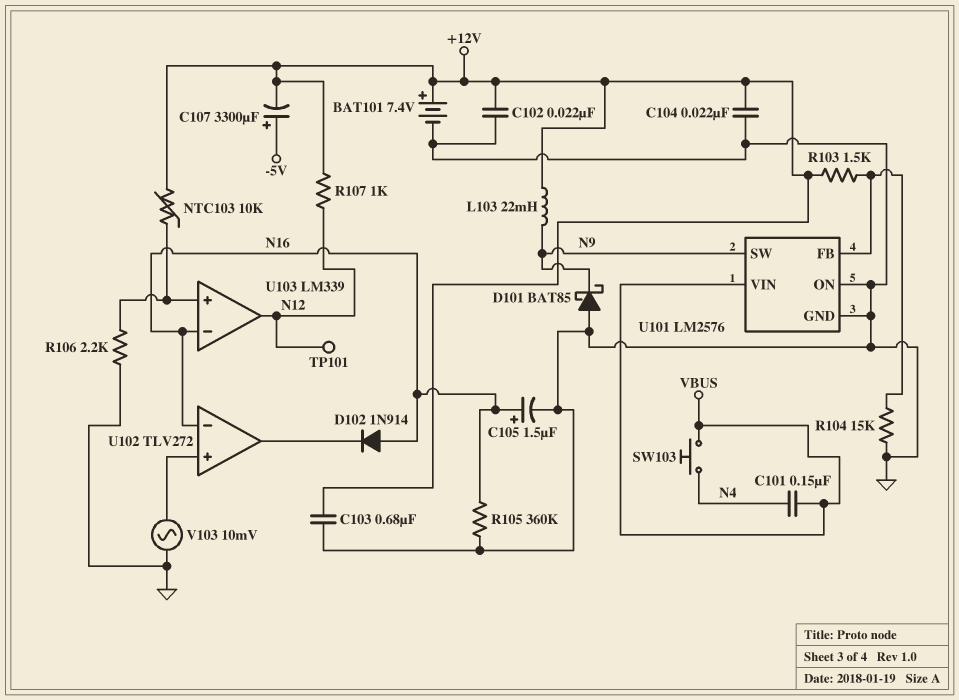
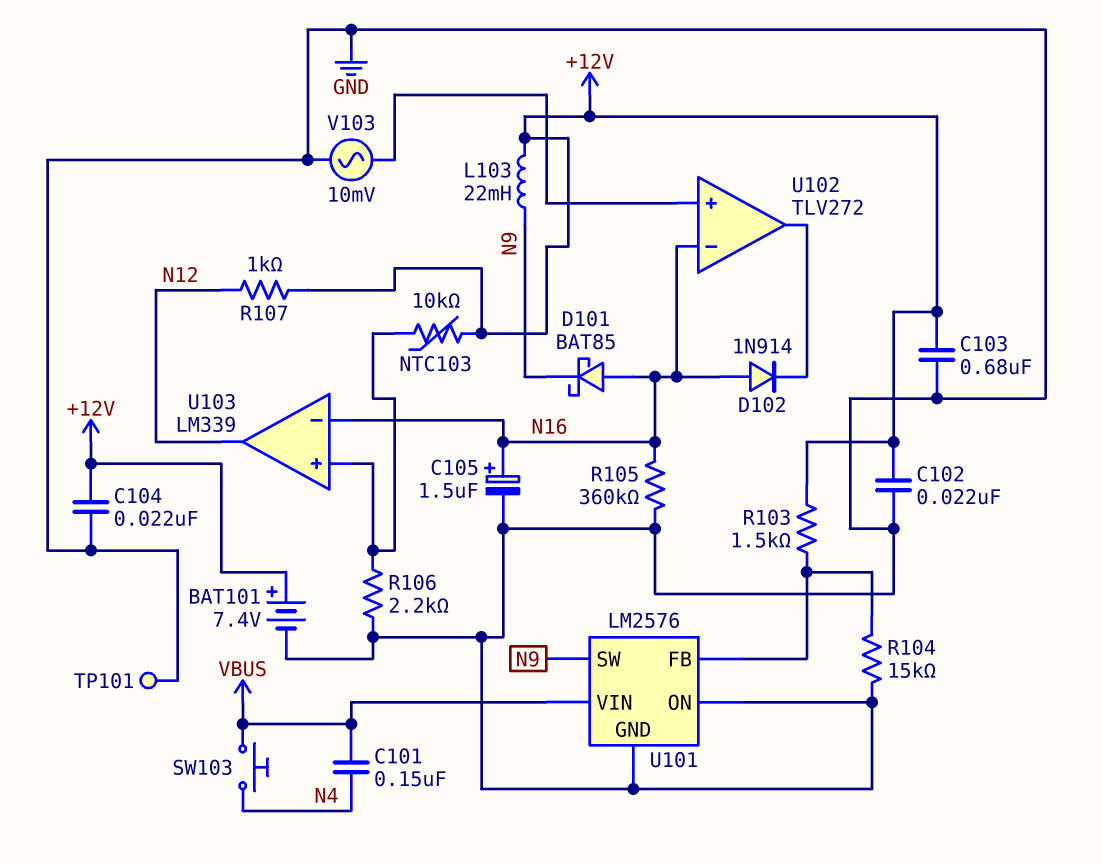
C107: 3300uF (plus -5V, minus +12V) -> none
D101: schottky BAT85 (A GND, K N9) -> schottky BAT85 (A N16, K N9)
TP101: test point (N12) -> test point (GND)

